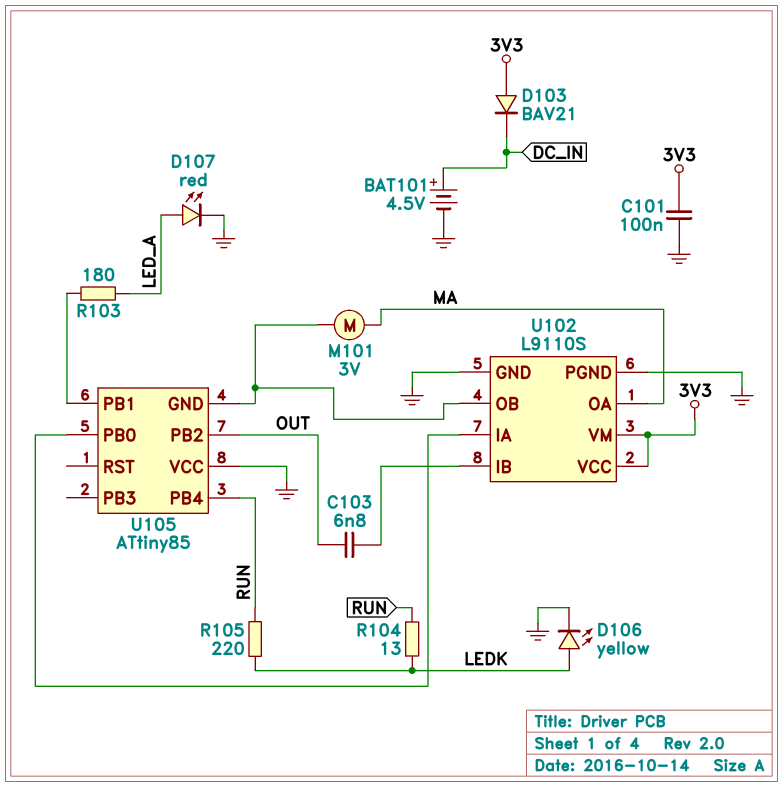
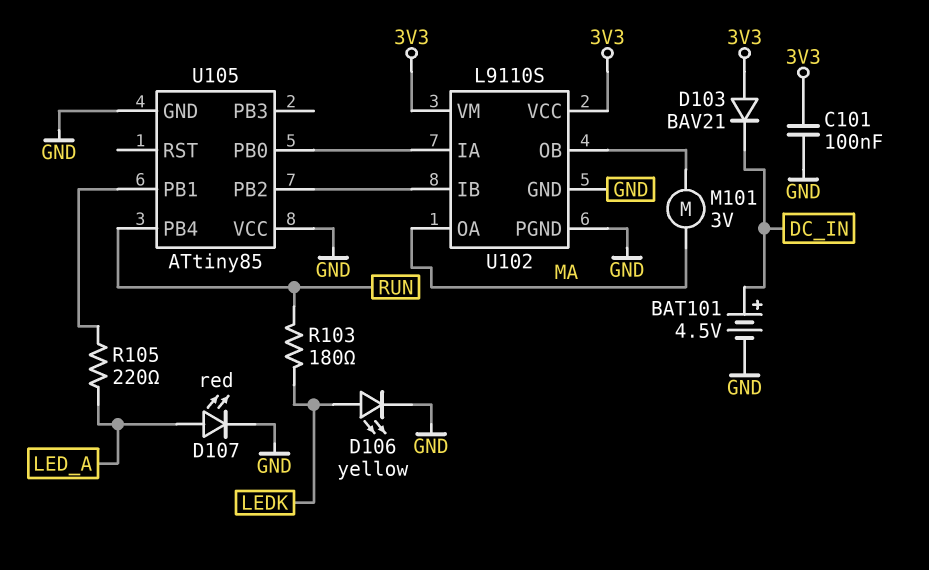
C103: 6.8nF (OUT, U102/IB) -> none
R103: 180 (LED_A, U105/PB1) -> 180 (LEDK, RUN)
R104: 13 (LEDK, RUN) -> none
R105: 220 (LEDK, RUN) -> 220 (LED_A, U105/PB1)
U105 pin GND: U102/OB -> GND
U105 pin PB2: OUT -> U102/IB

